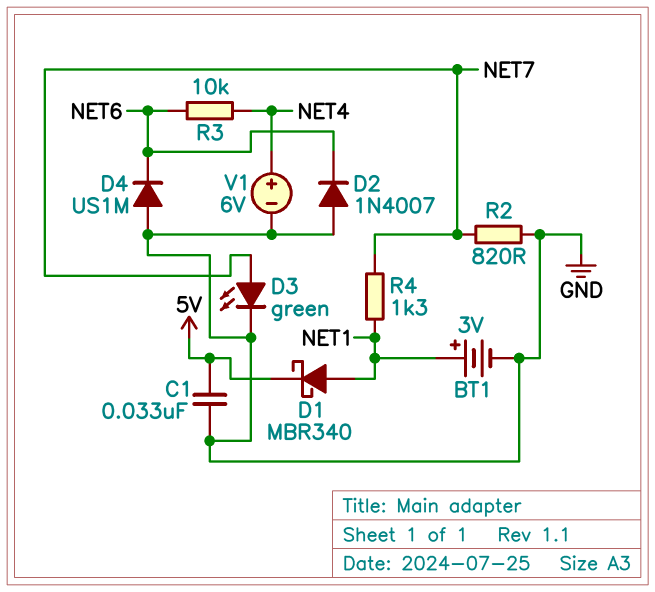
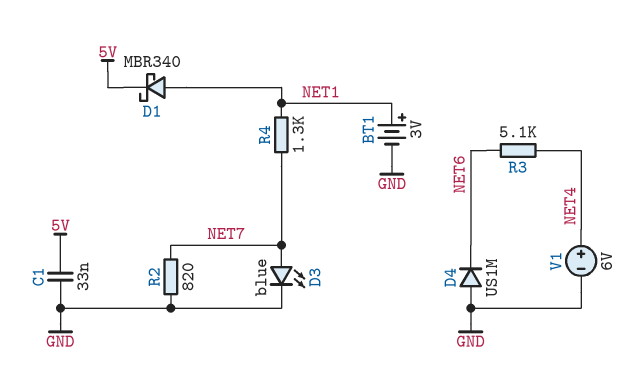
D2: diode 1N4007 (A GND, K NET6) -> none
D3: LED green (A NET7, K GND) -> LED blue (A NET7, K GND)
R3: 10k (NET4, NET6) -> 5.1k (NET4, NET6)

